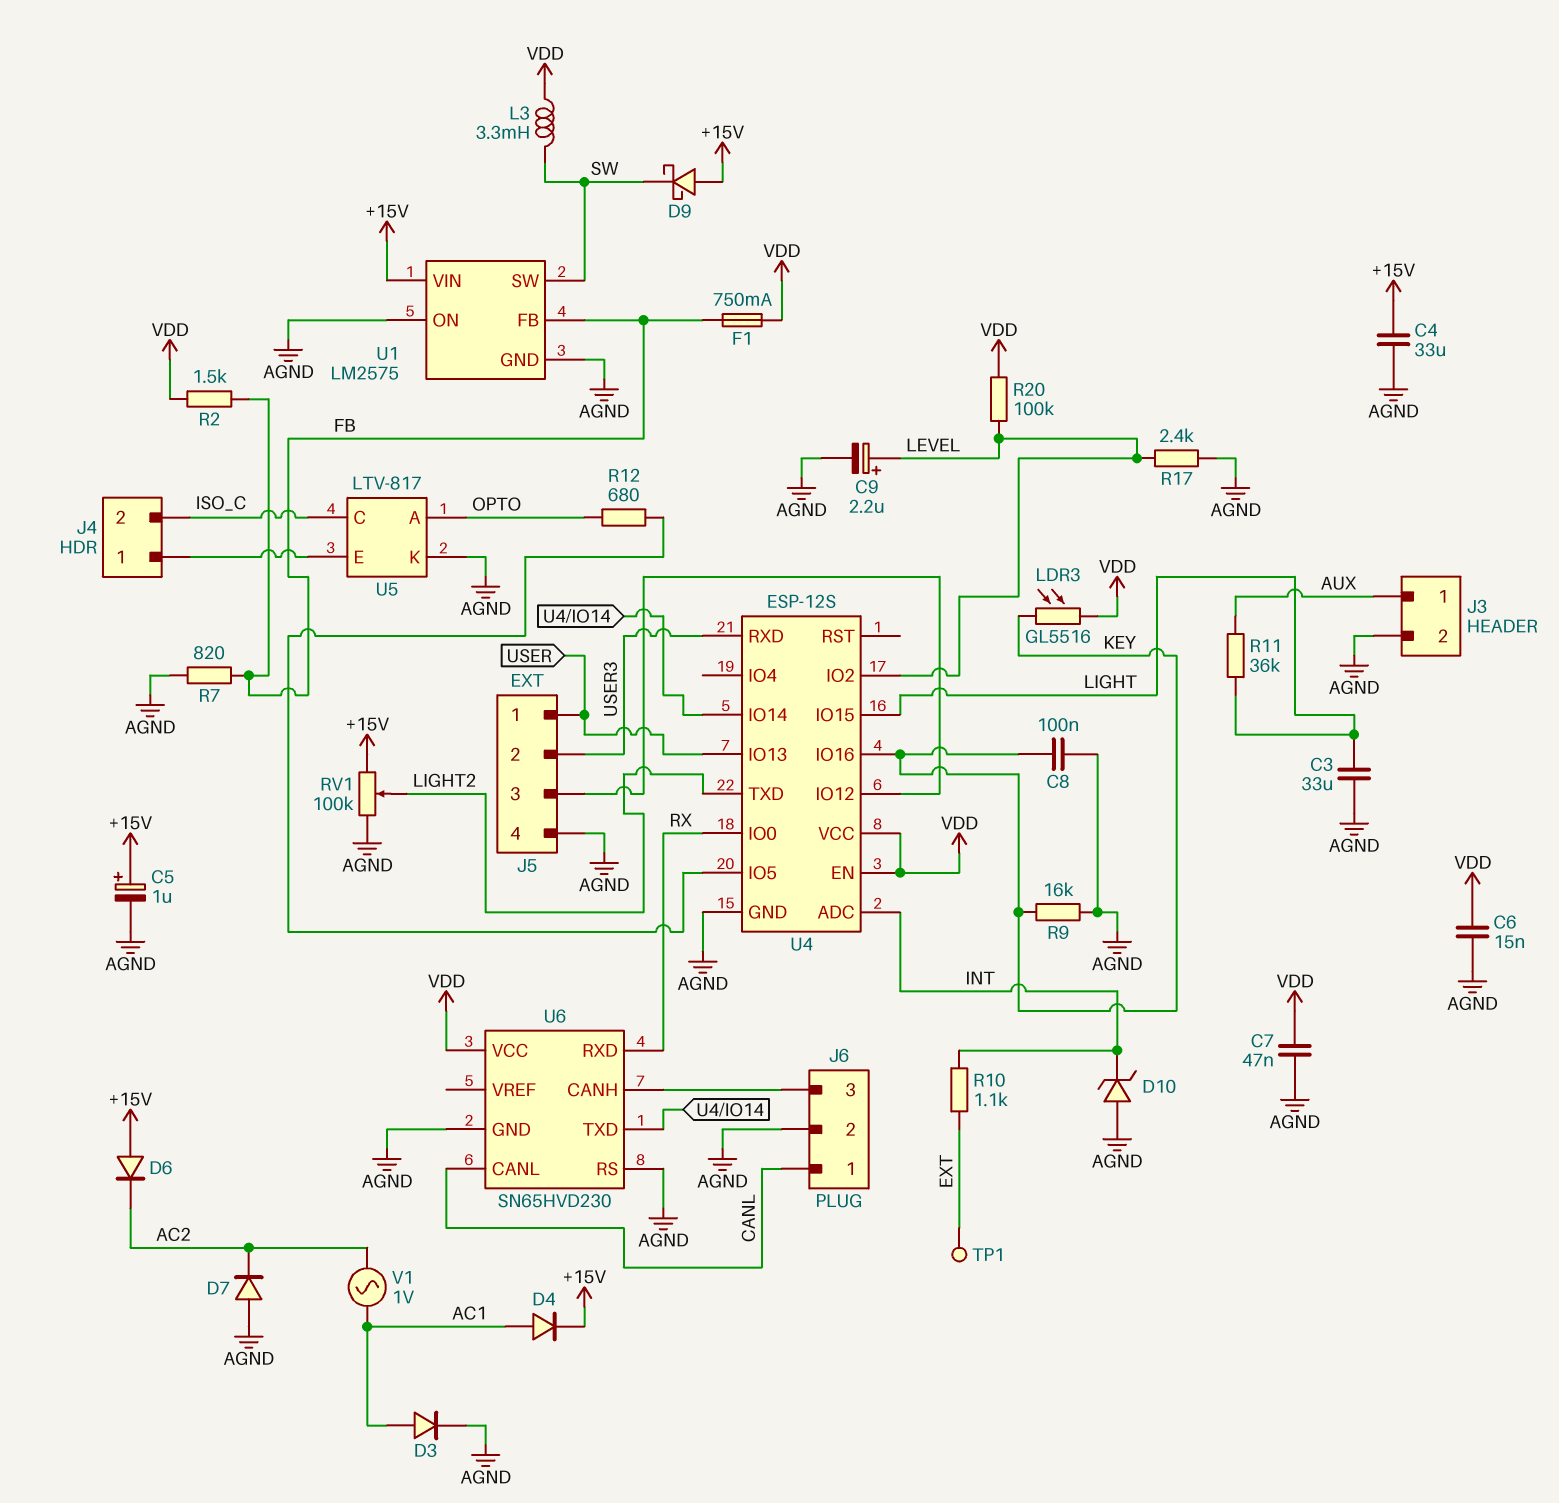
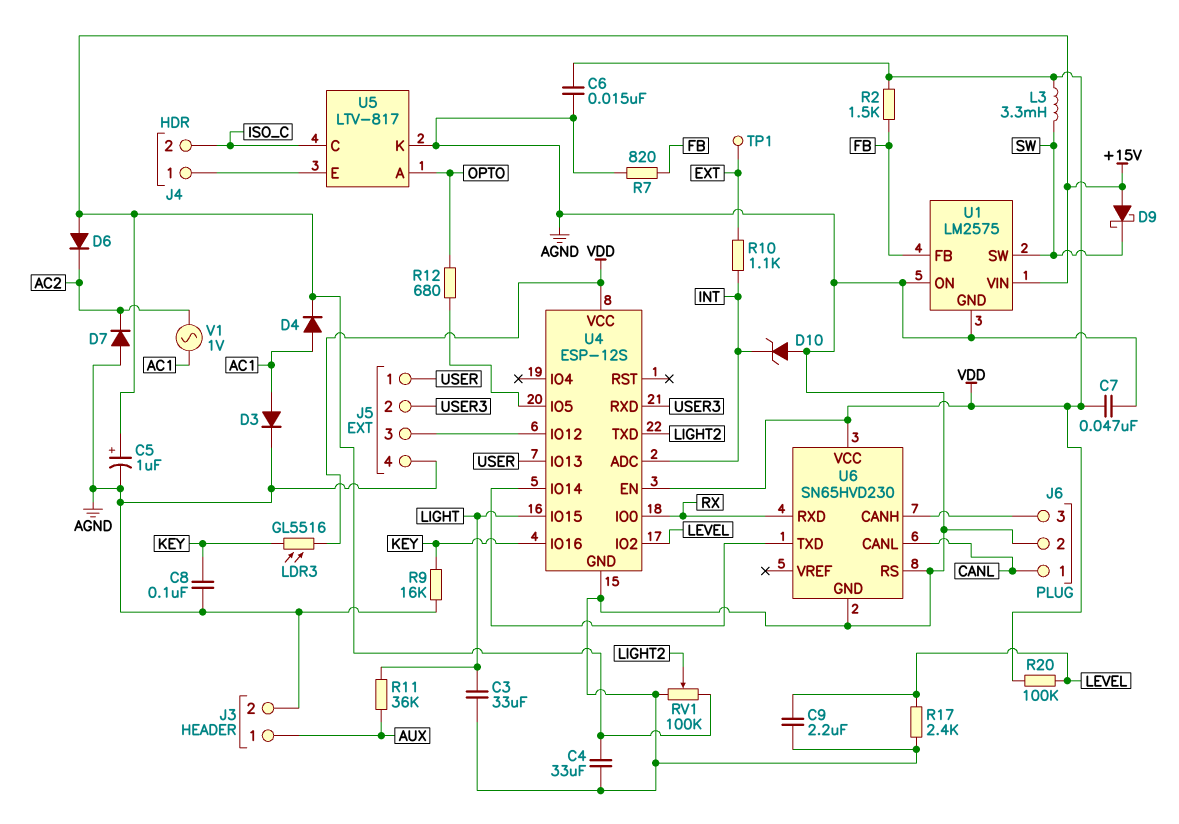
C9: 2.2uF (plus LEVEL, minus AGND) -> 2.2uF (AGND, LEVEL)
F1: 750mA (FB, VDD) -> none

